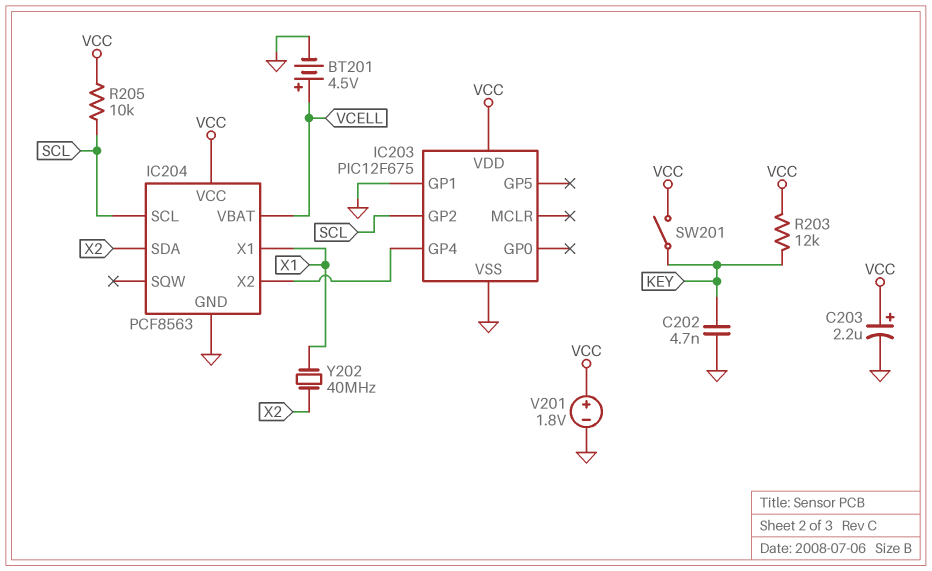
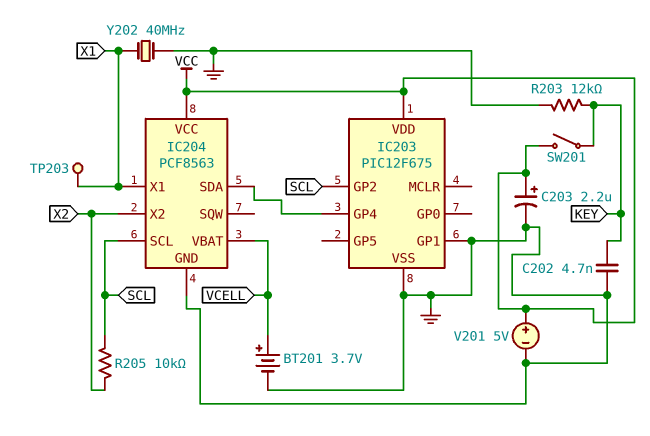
BT201: 4.5V (plus VCELL, minus GND) -> 3.7V (plus VCELL, minus GND)
IC204 pin SDA: X2 -> IC203/GP4
IC204 pin X2: IC203/GP4 -> X2
R203: 12k (KEY, VCC) -> 12k (GND, KEY)
R205: 10k (SCL, VCC) -> 10k (SCL, X2)
TP203: none -> test point (X1)
V201: 1.8V (plus VCC, minus GND) -> 5V (plus VCC, minus GND)
Y202: 40MHz (X1, X2) -> 40MHz (GND, X1)

